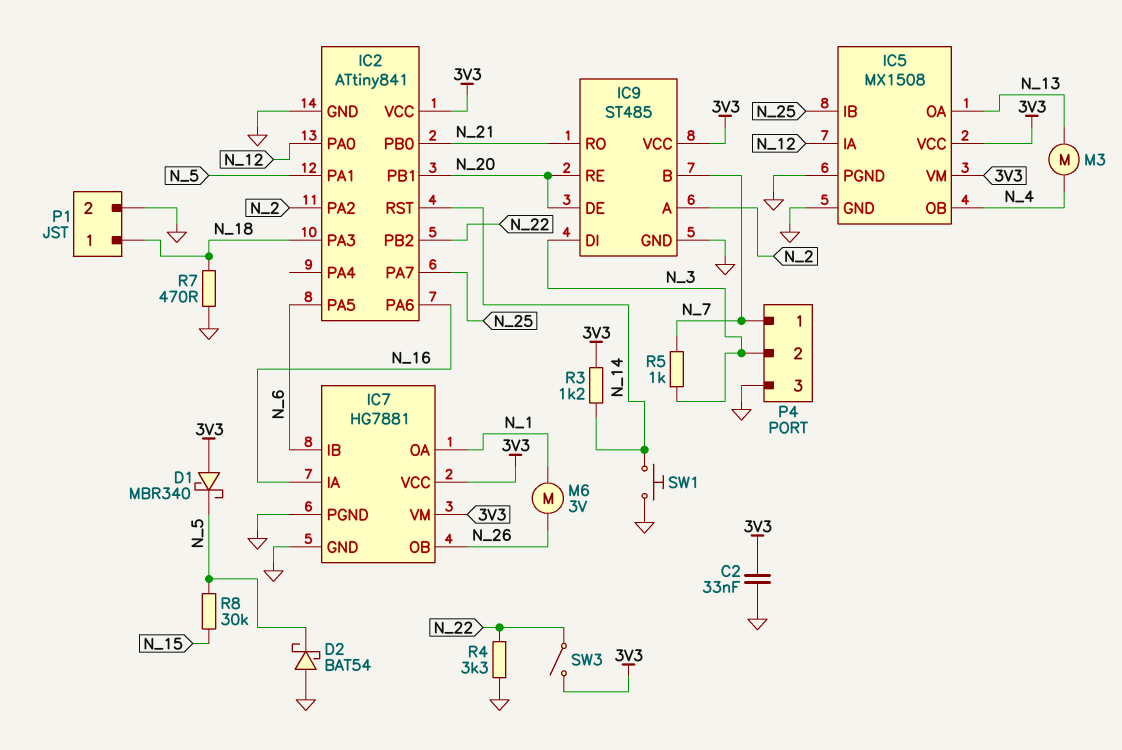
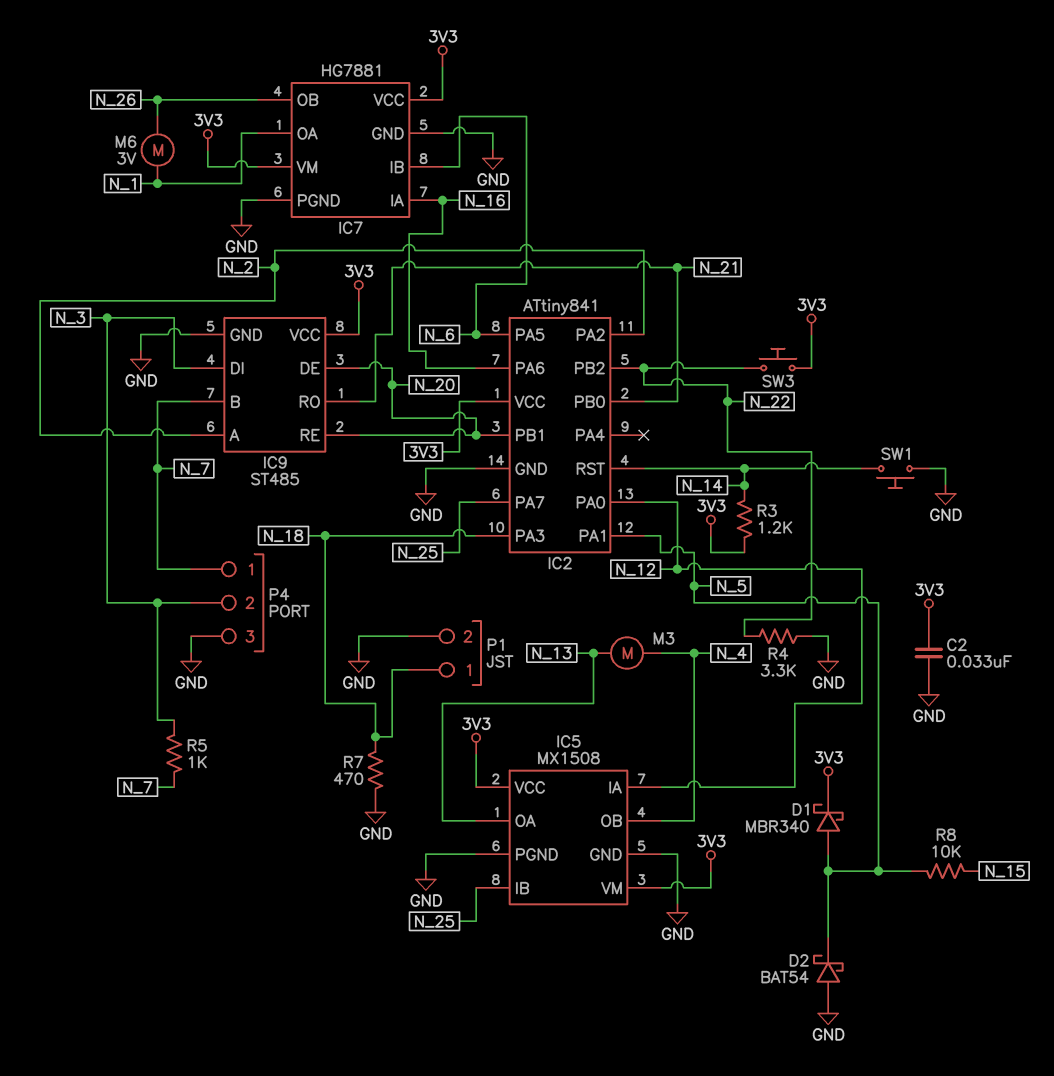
D1: schottky MBR340 (A 3V3, K N_5) -> schottky MBR340 (A N_5, K 3V3)
R8: 30k (N_5, N_15) -> 10k (N_5, N_15)
SW3: switch (3V3, N_22) -> button (3V3, N_22)

